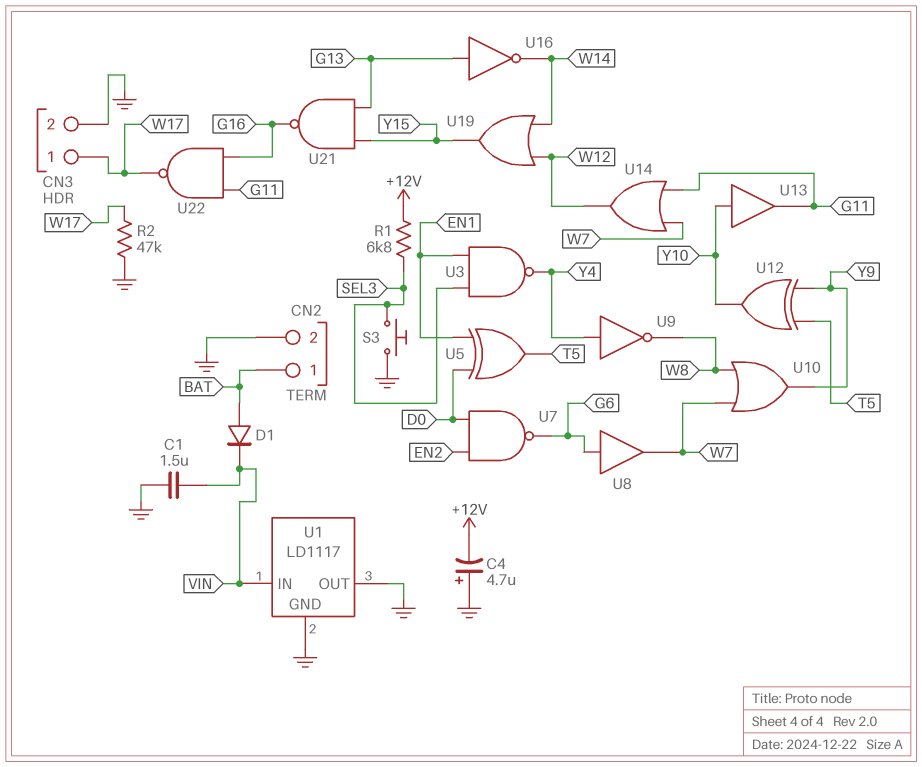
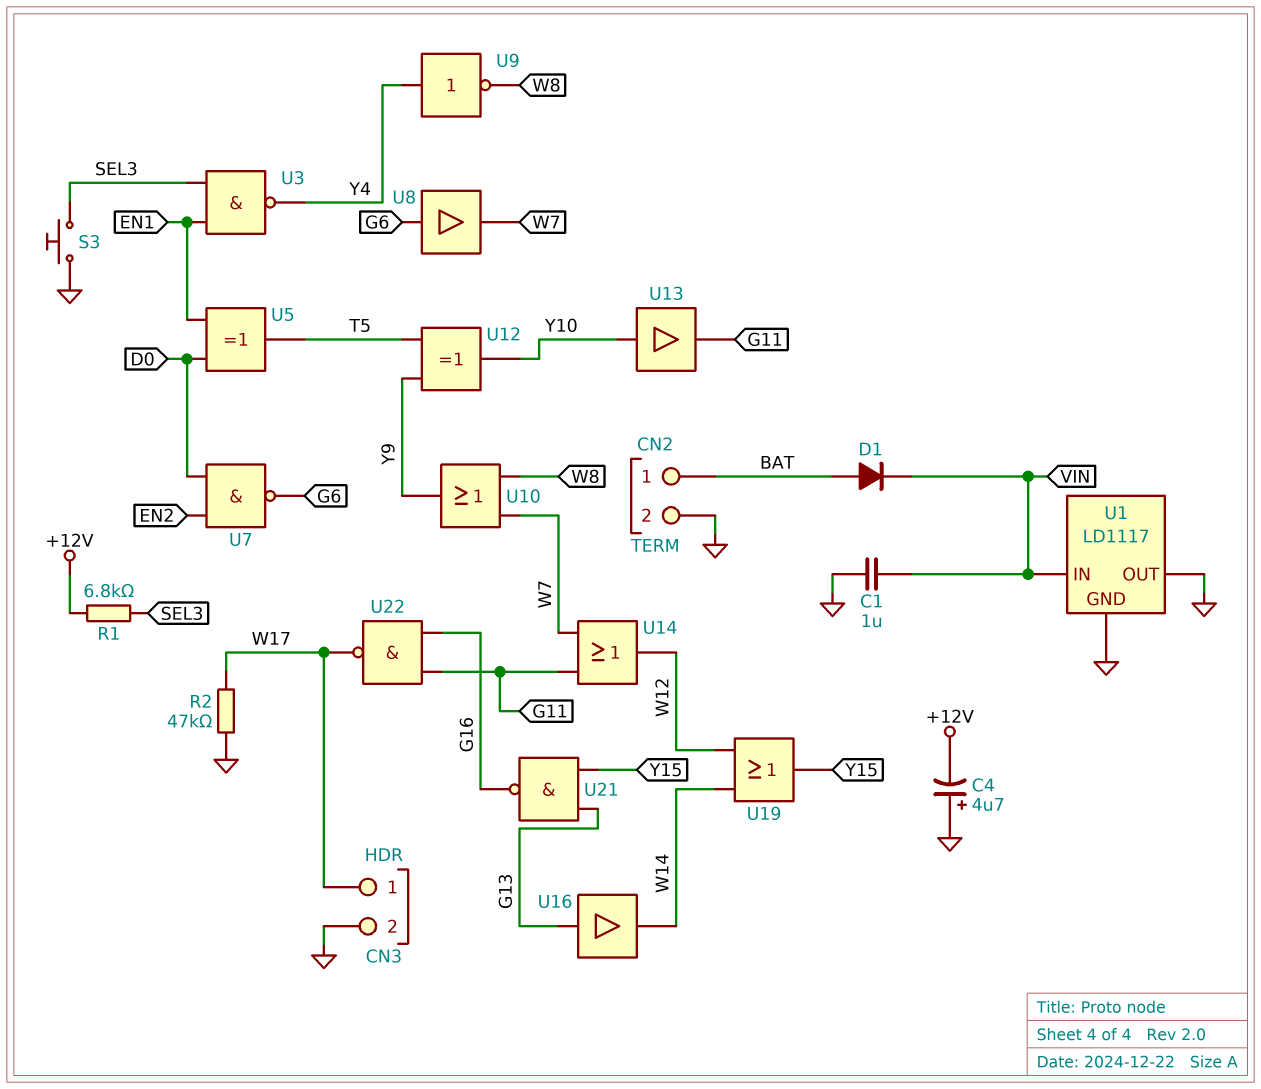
C1: 1.5uF (GND, VIN) -> 1uF (GND, VIN)
U16: NOT (in G13, out W14) -> buffer (in G13, out W14)

